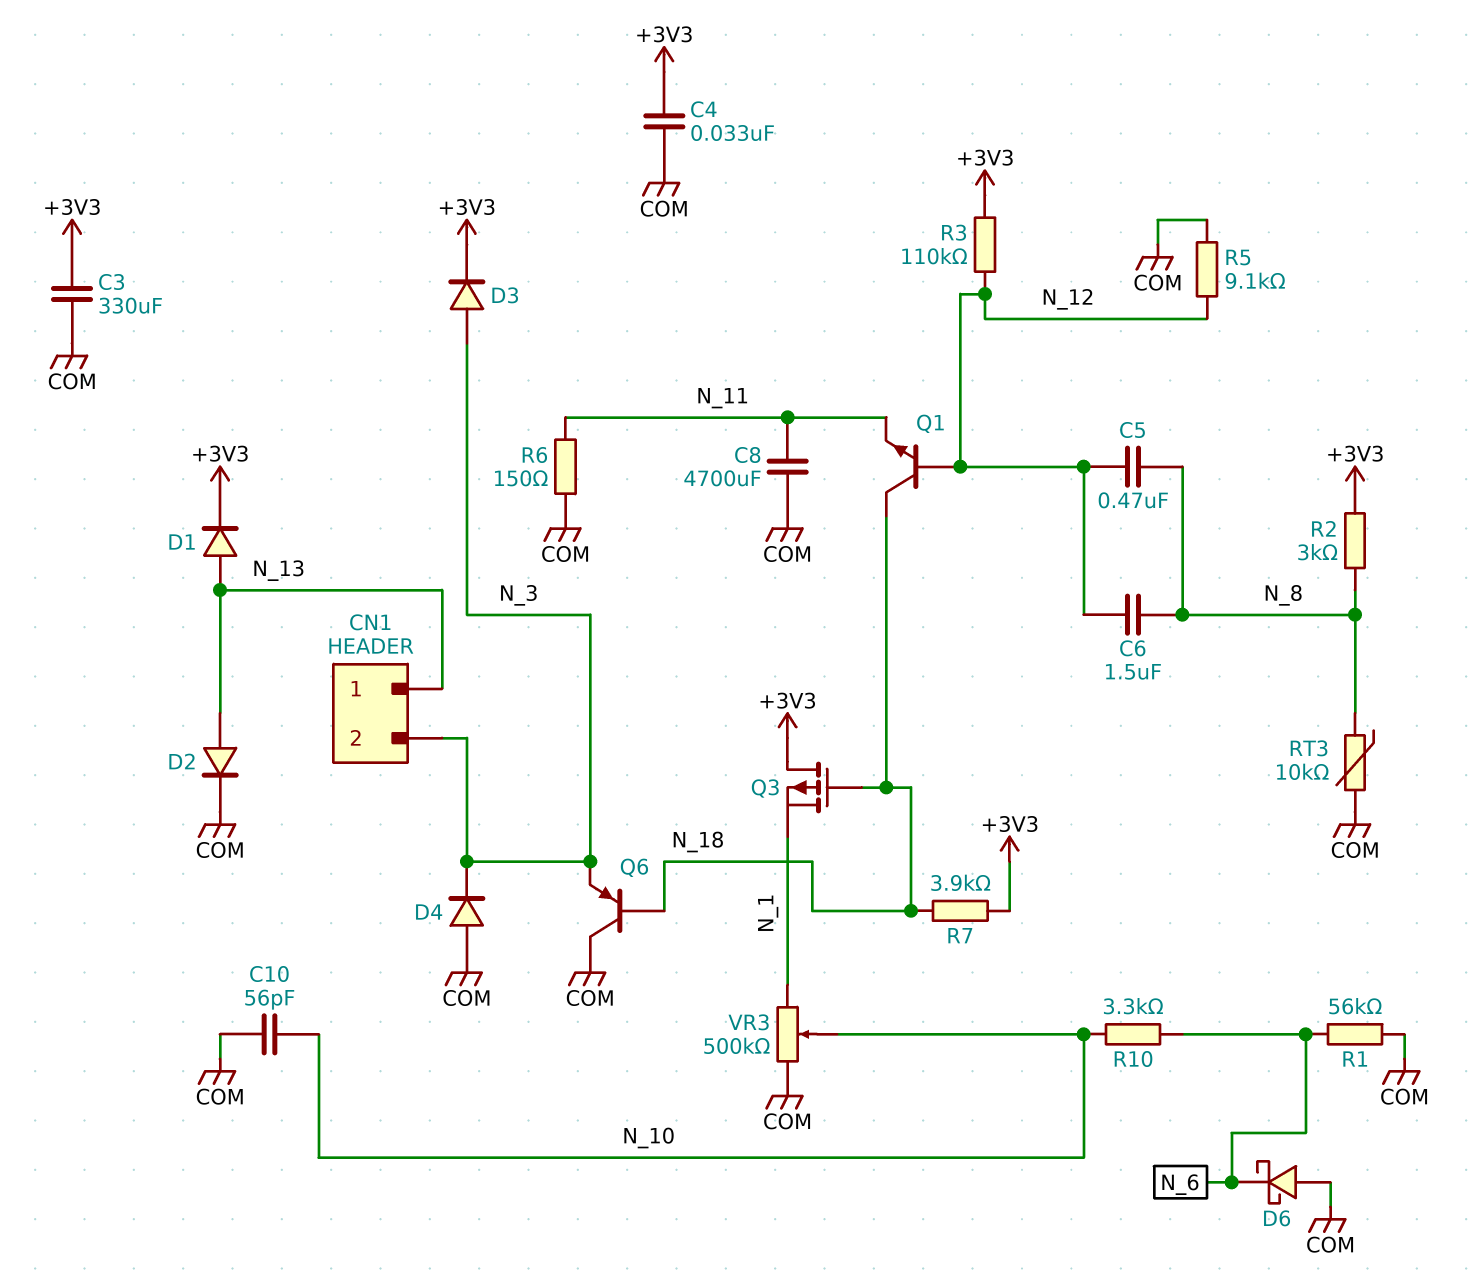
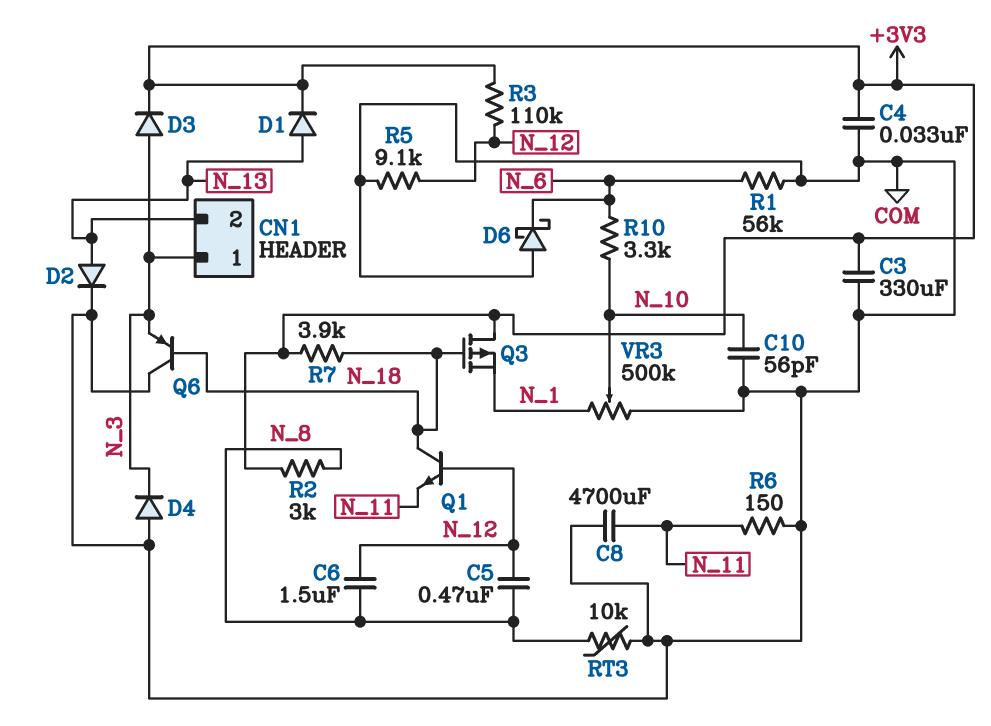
CN1 pin 1: N_13 -> N_3
CN1 pin 2: N_3 -> N_13

